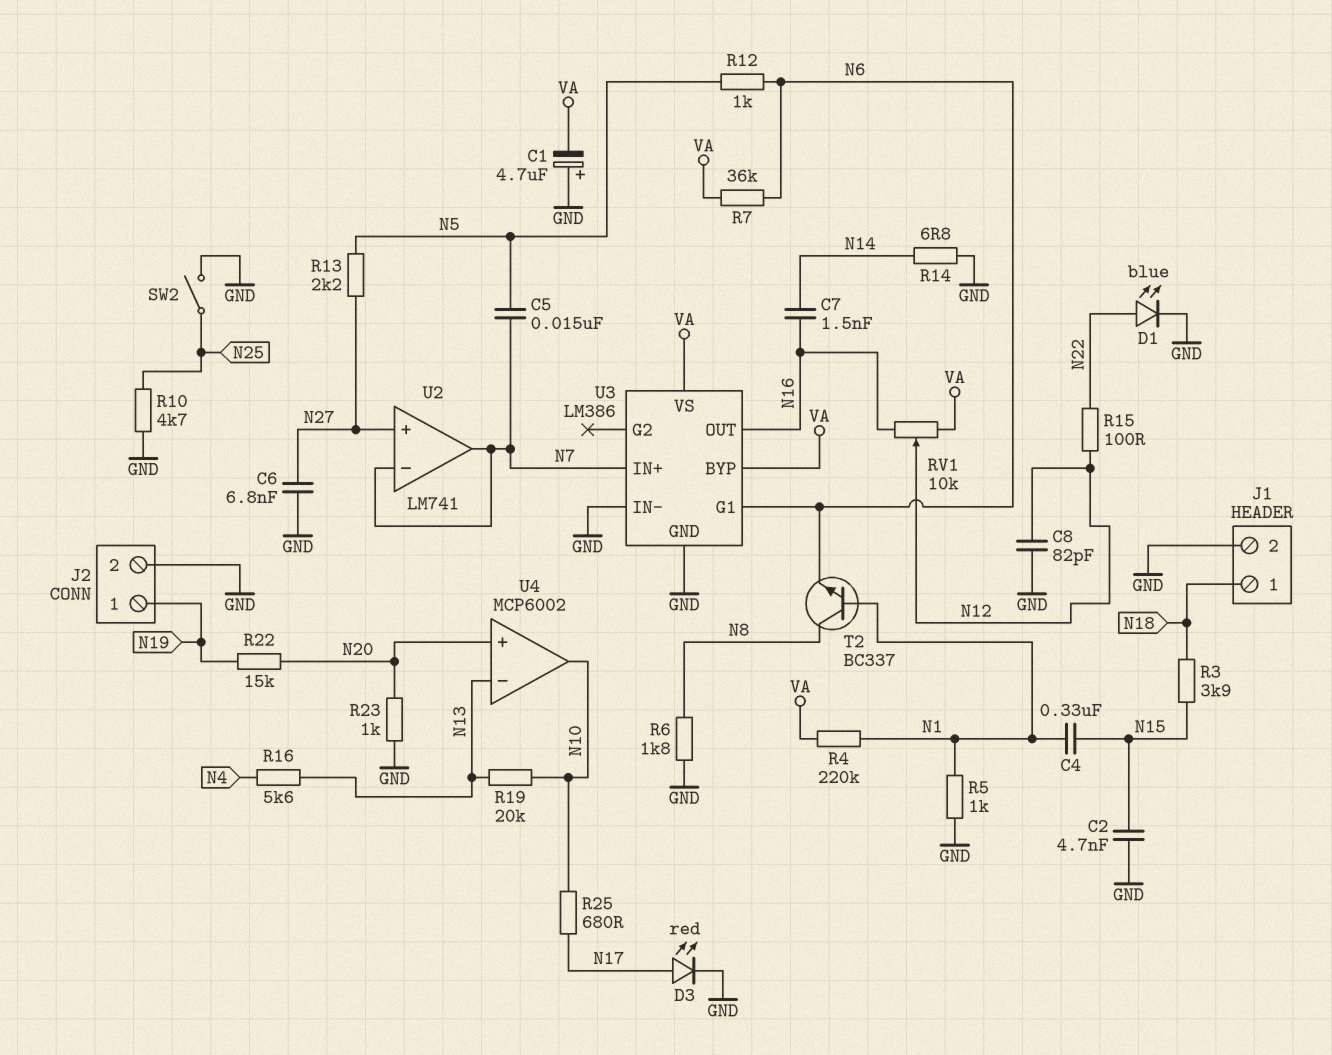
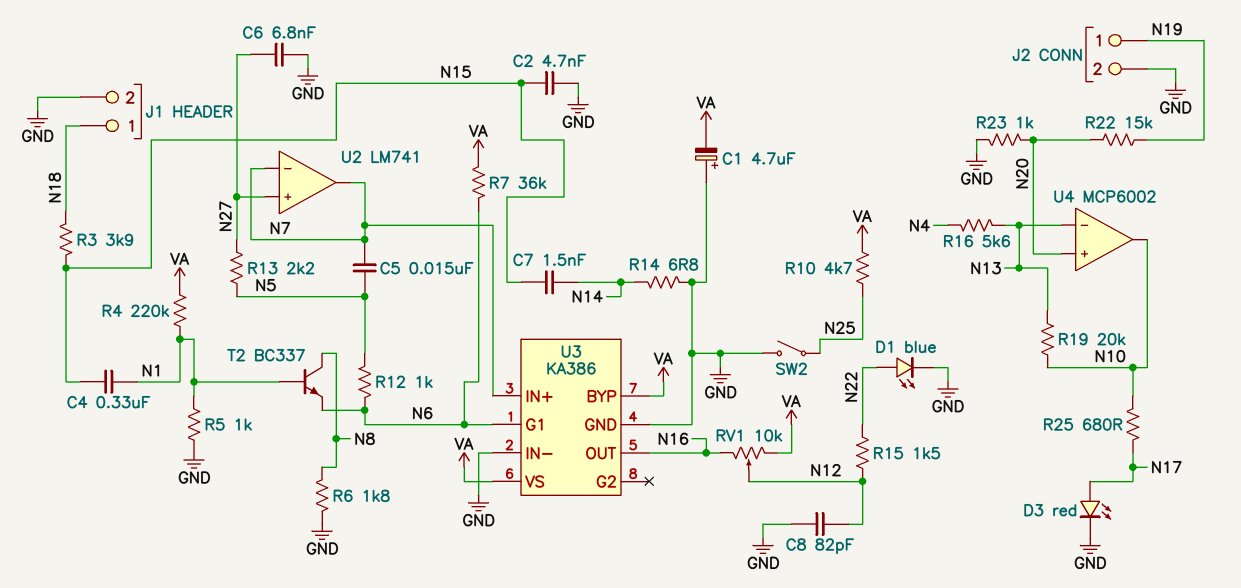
C7: 1.5nF (N14, N16) -> 1.5nF (N14, N15)
R10: 4.7k (GND, N25) -> 4.7k (N25, VA)
R15: 100 (N12, N22) -> 1.5k (N12, N22)
U3: LM386 -> KA386

